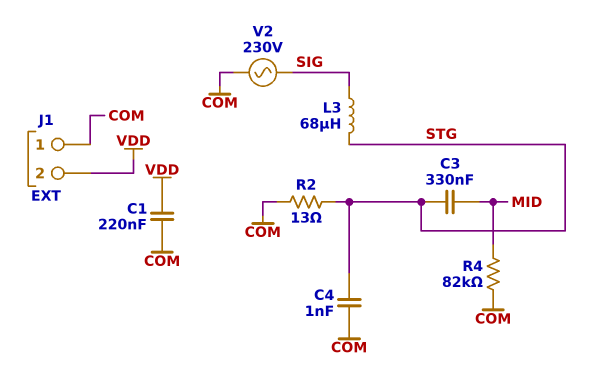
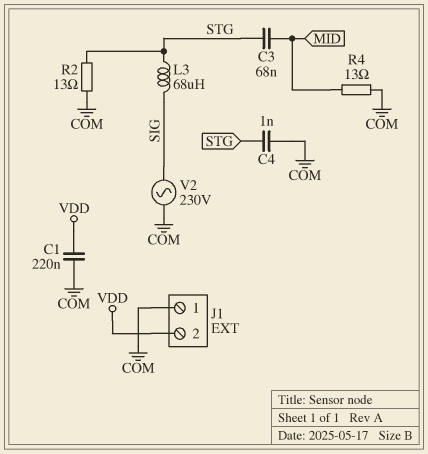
C3: 330nF (MID, STG) -> 68nF (MID, STG)
R4: 82k (COM, MID) -> 13 (COM, MID)

